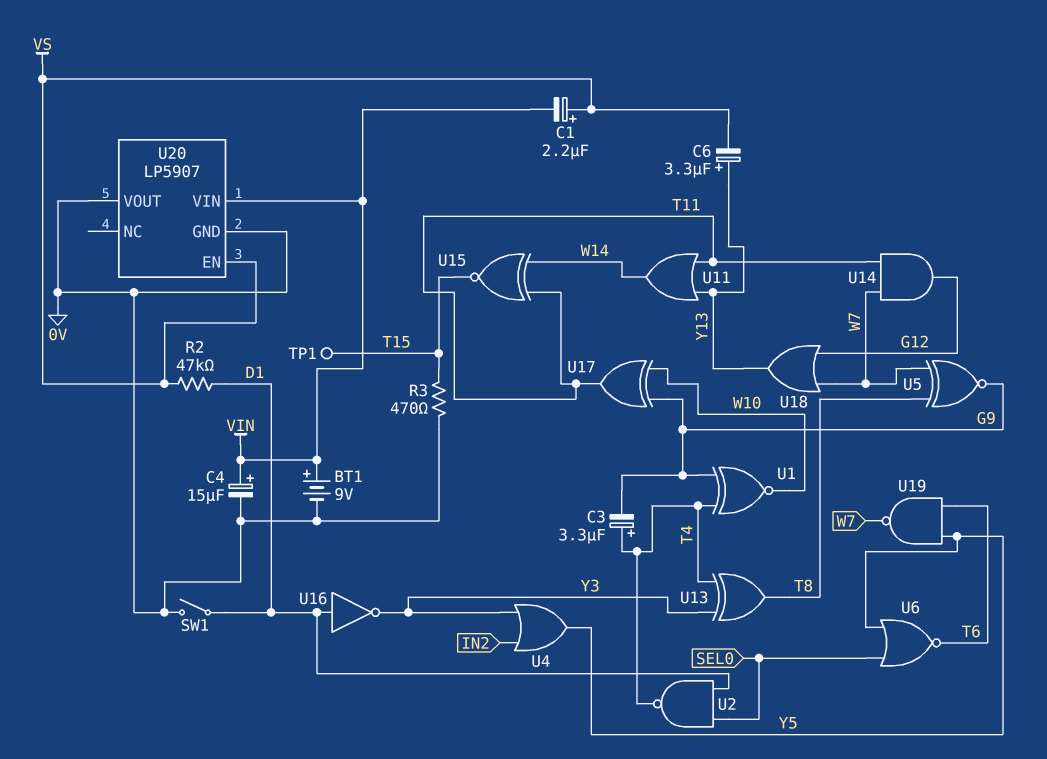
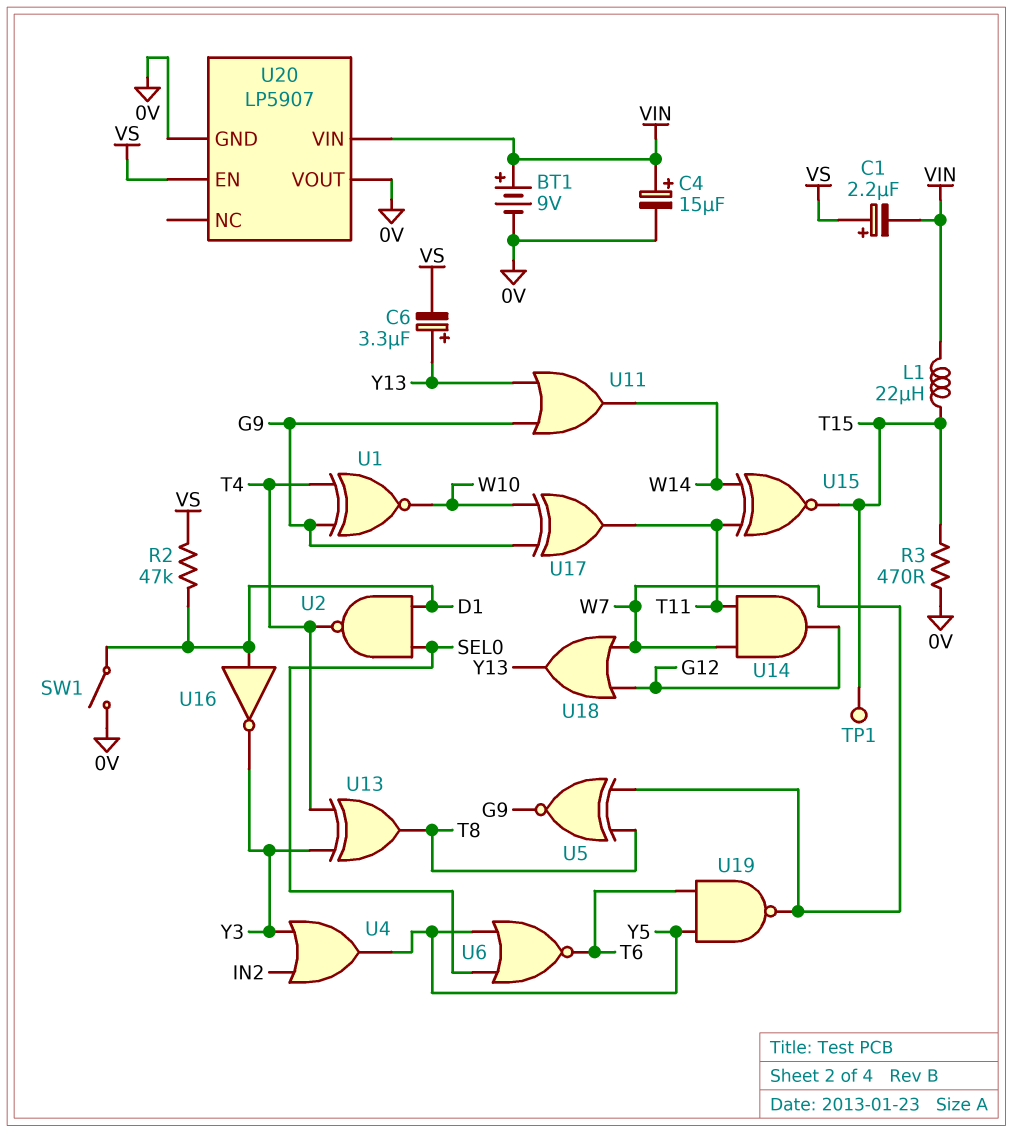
C3: 3.3uF (plus T4, minus G9) -> none
L1: none -> 22uH (T15, VIN)
U11: OR (in T11, in Y13, out W14) -> OR (in G9, in Y13, out W14)

